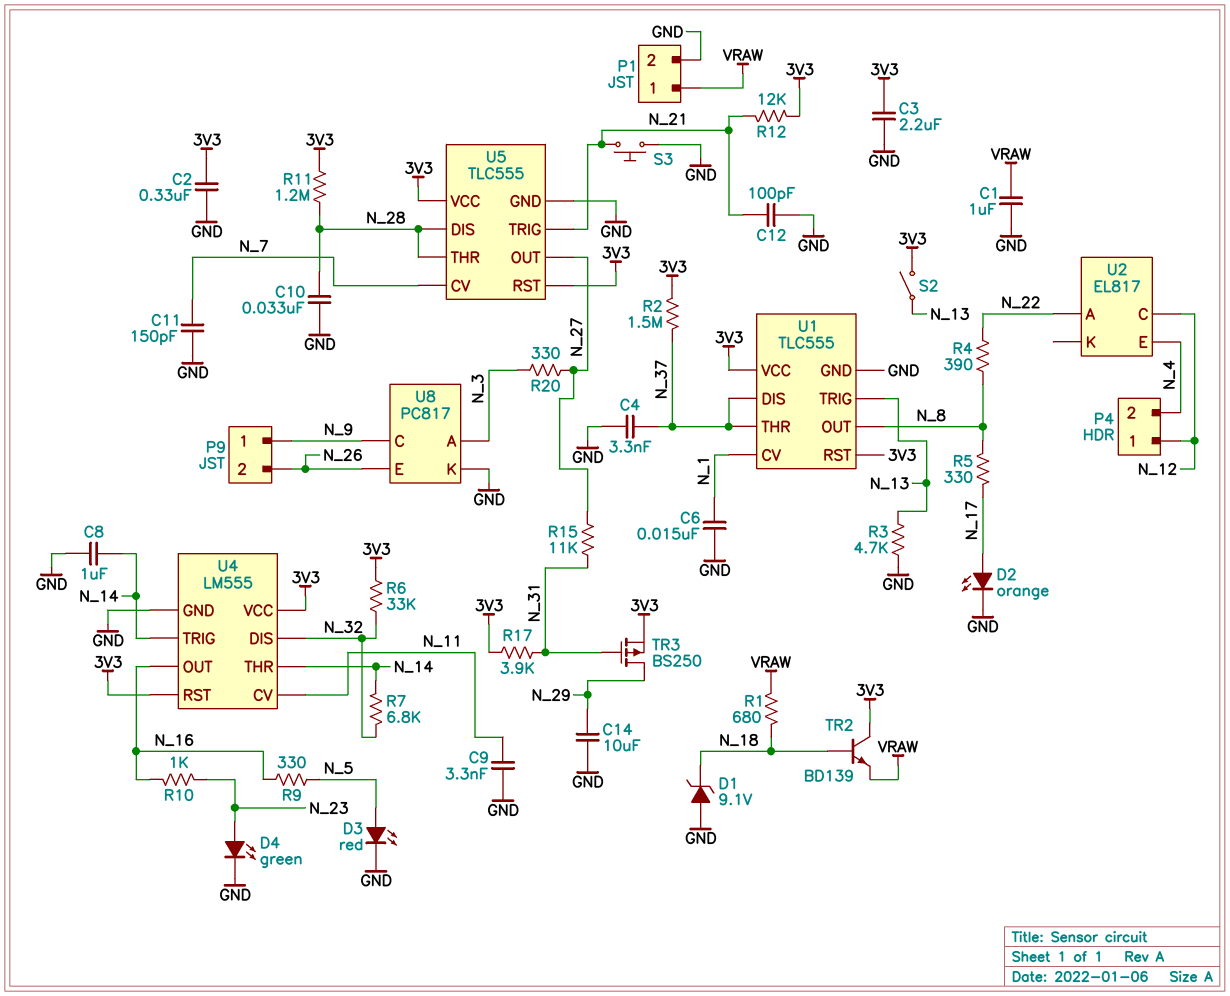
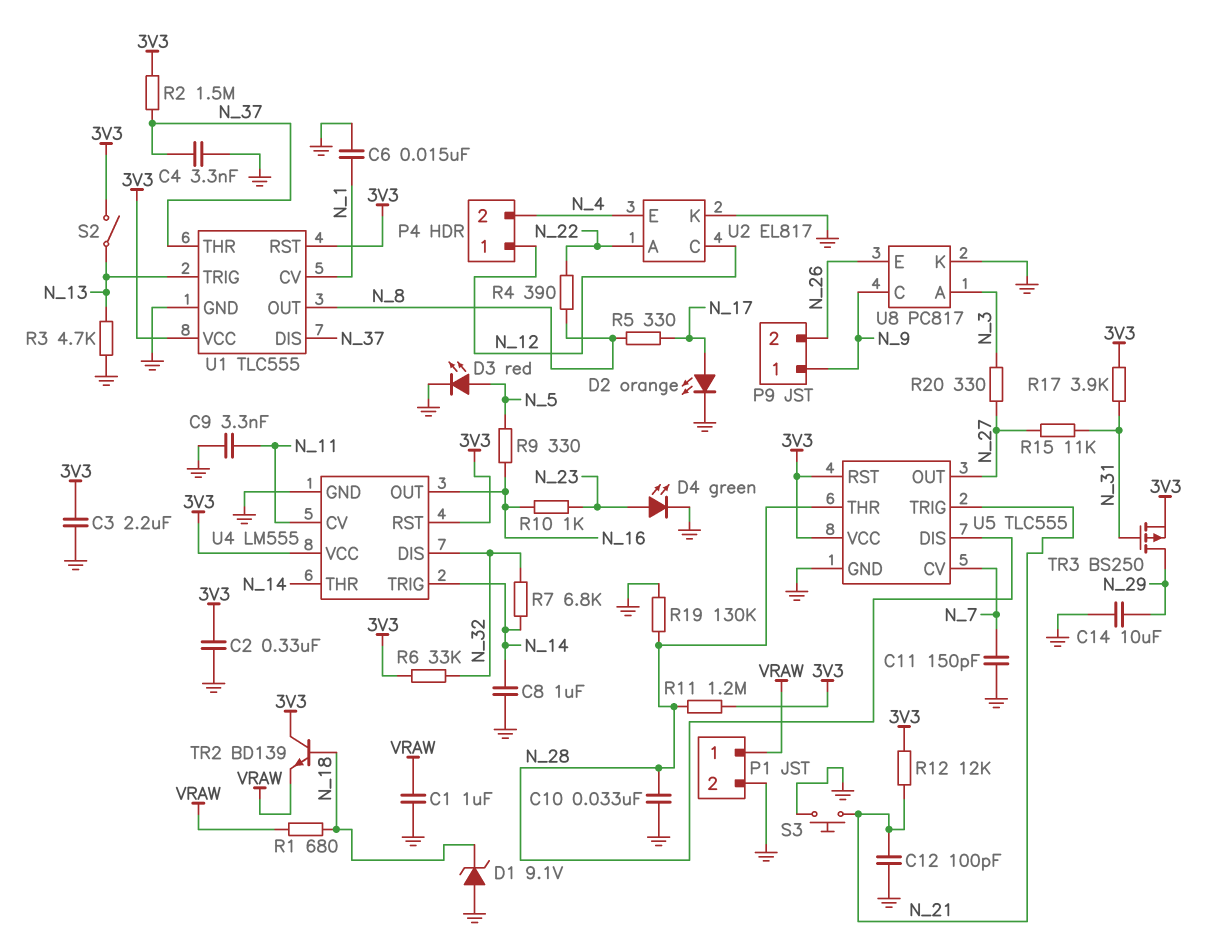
R19: none -> 130k (GND, N_28)
U2 pin K: none -> GND

